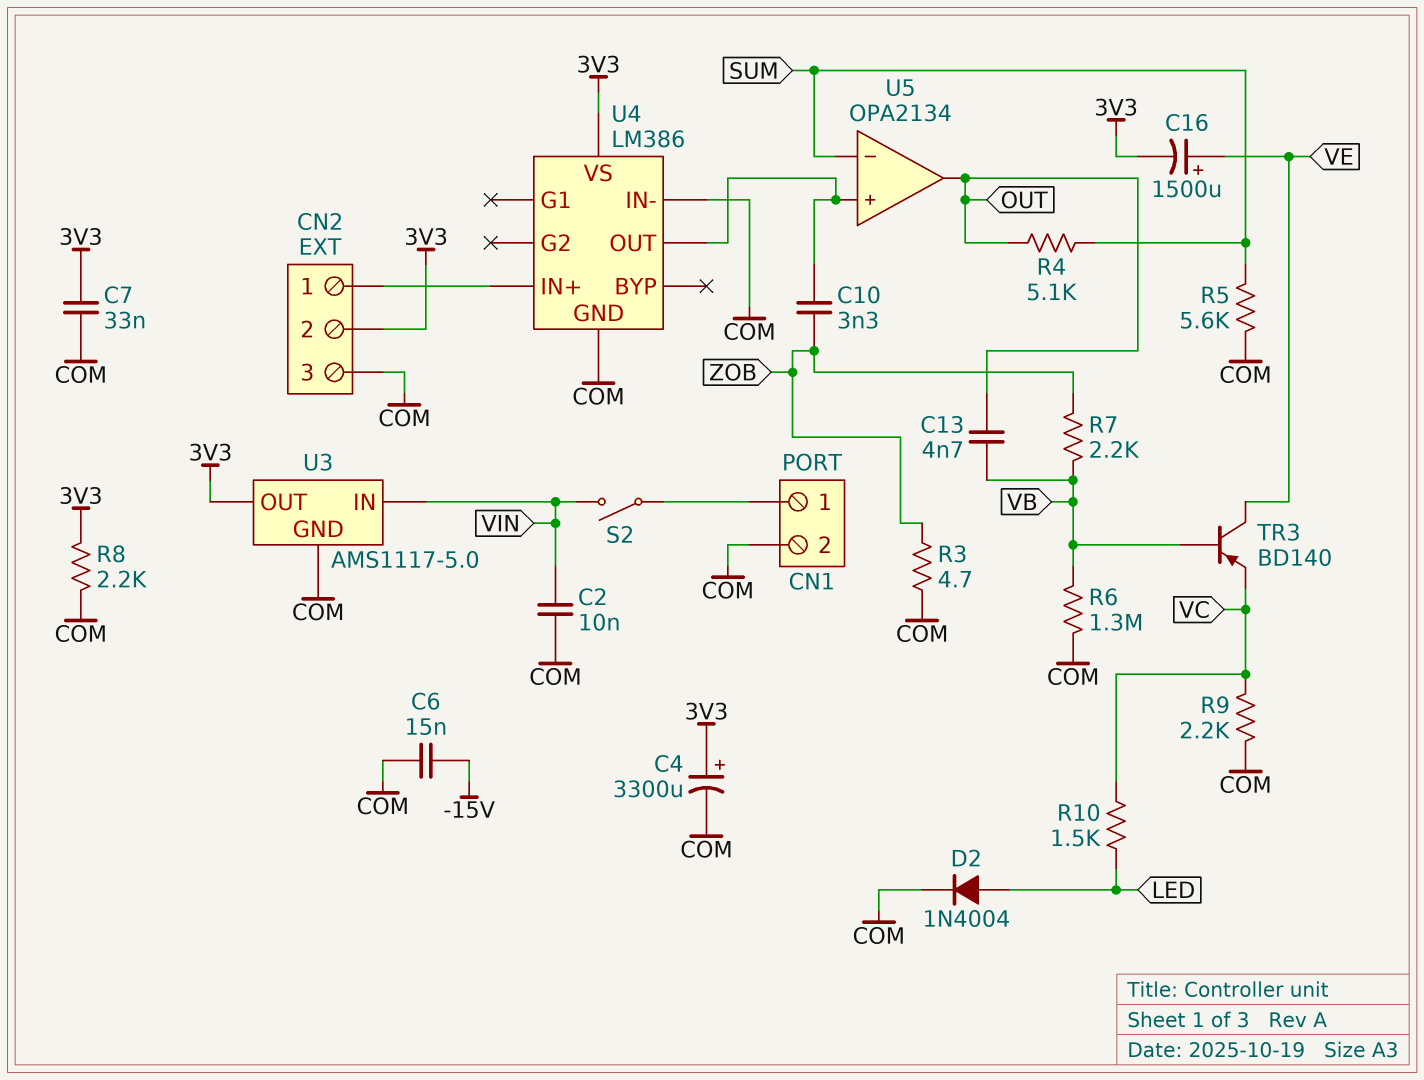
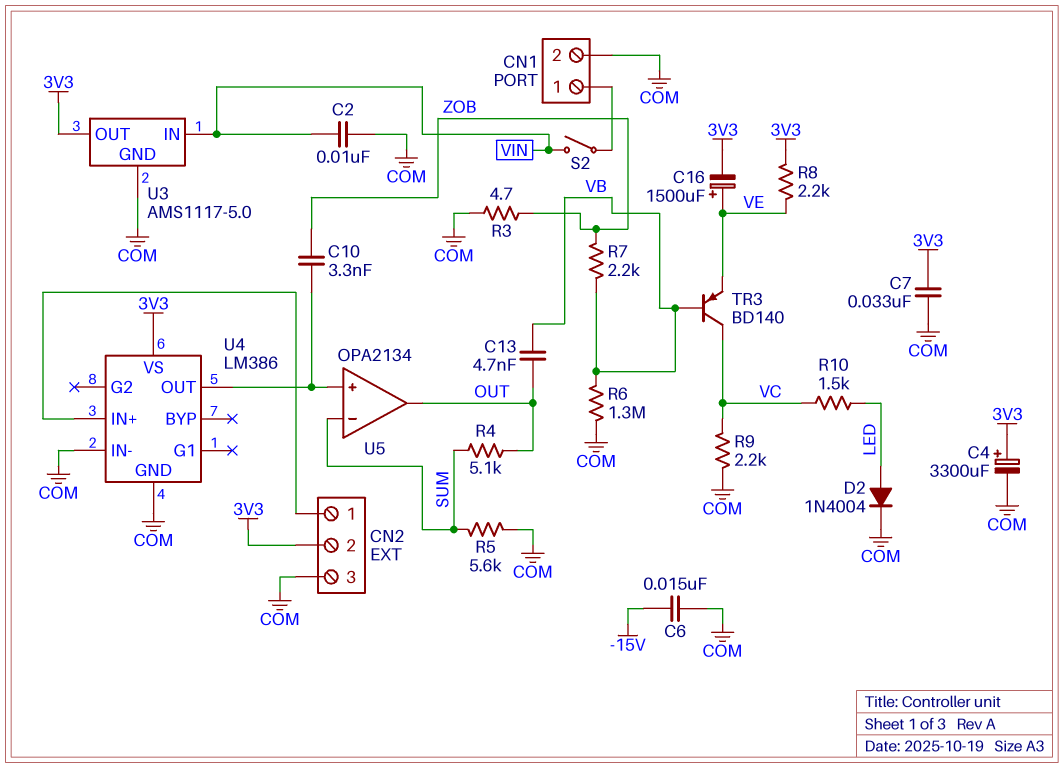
R8: 2.2k (3V3, COM) -> 2.2k (3V3, VE)
TR3: PNP BD140 (B VB, C VE, E VC) -> PNP BD140 (B VB, C VC, E VE)

